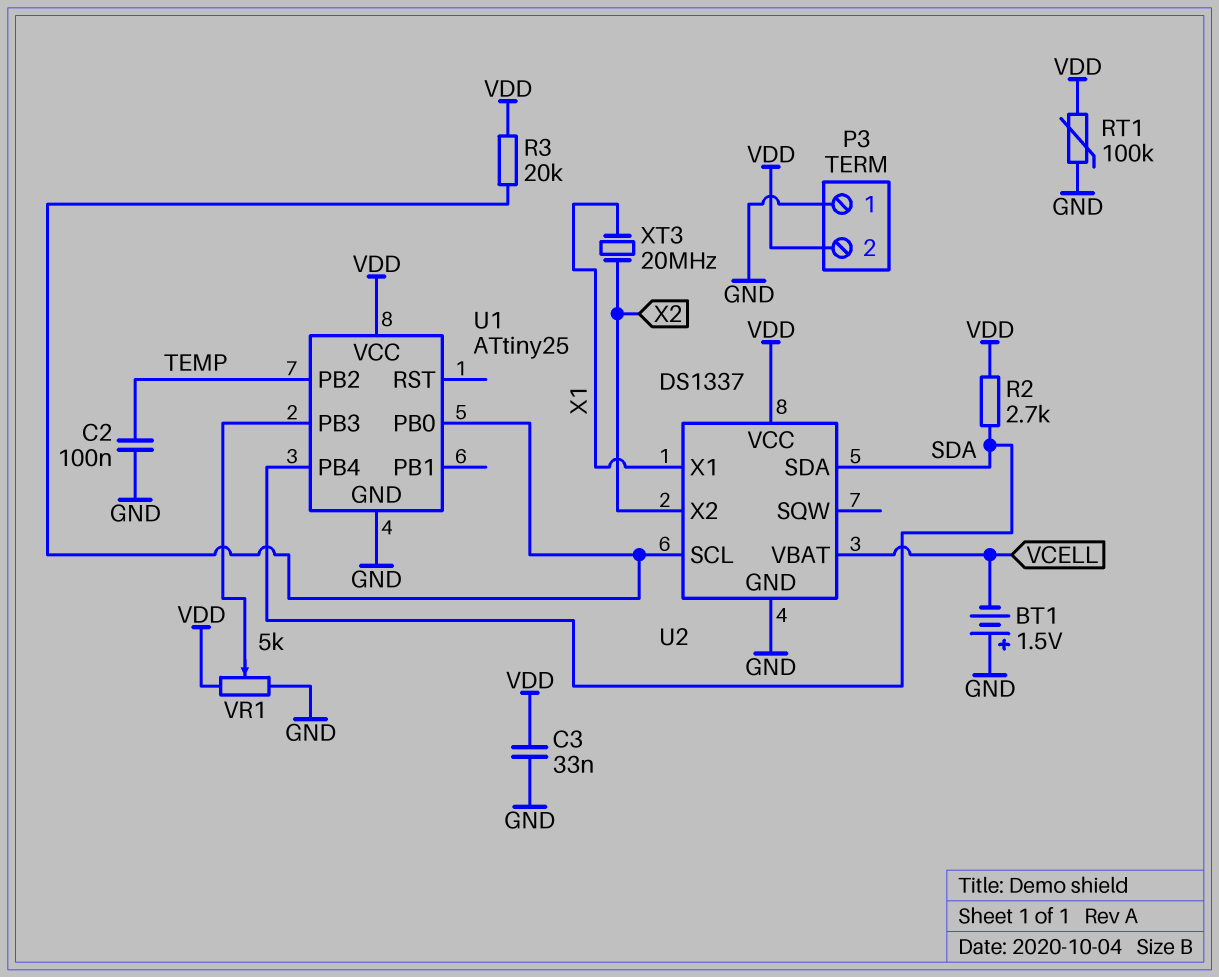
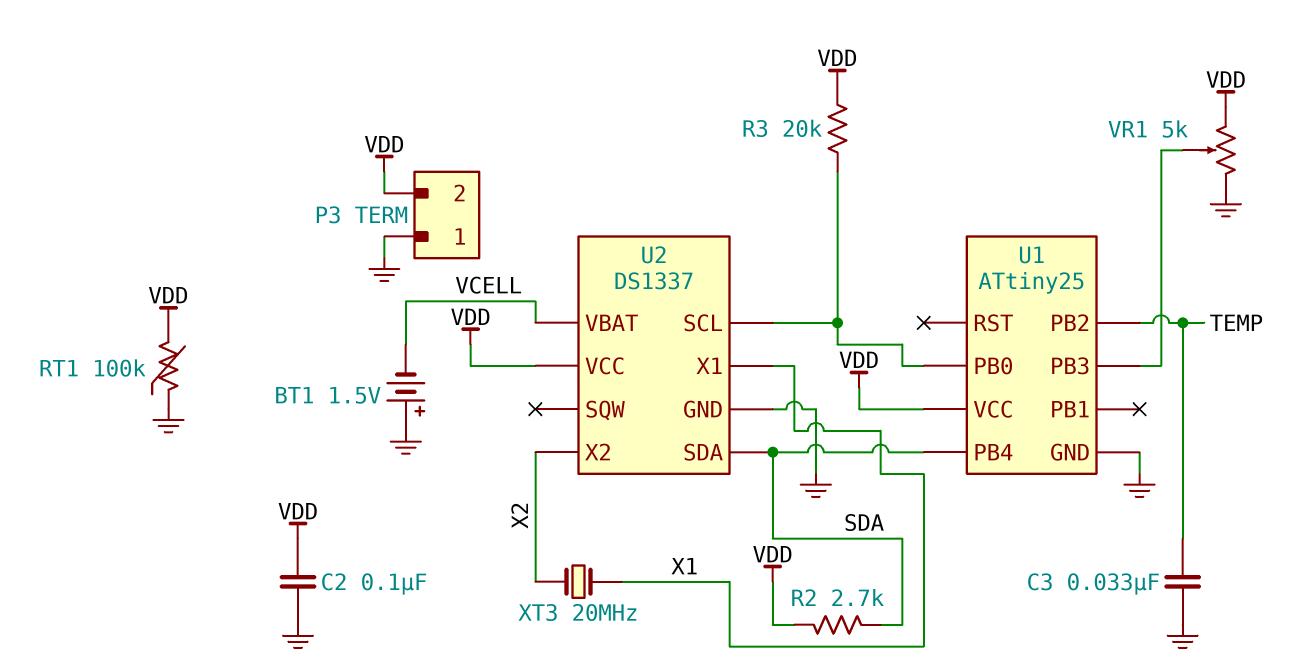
C2: 100nF (GND, TEMP) -> 100nF (GND, VDD)
C3: 33nF (GND, VDD) -> 33nF (GND, TEMP)

